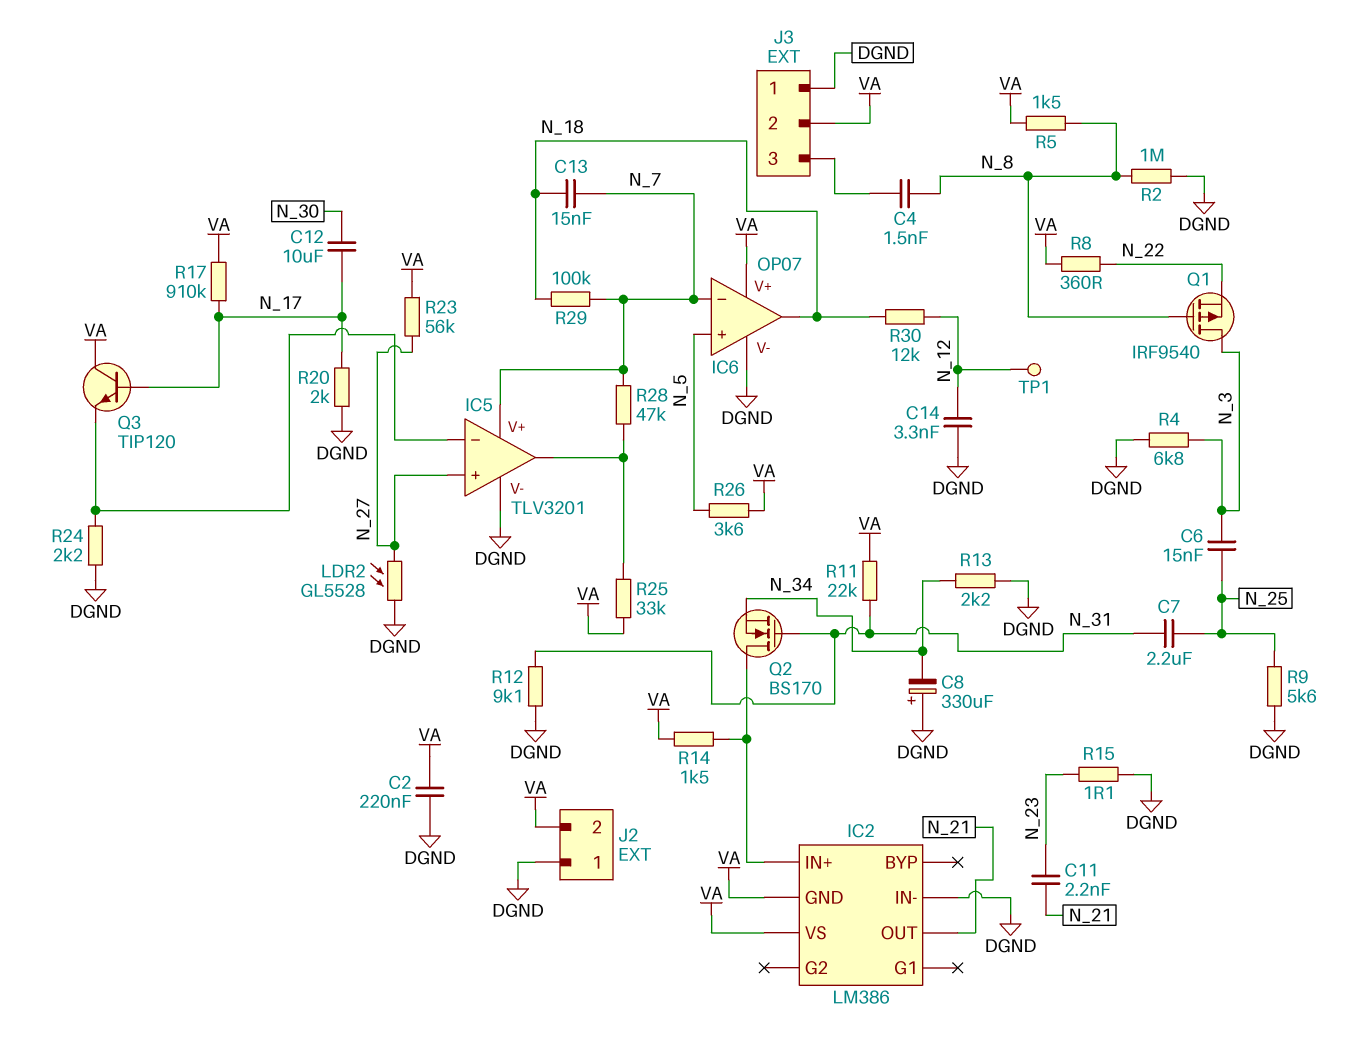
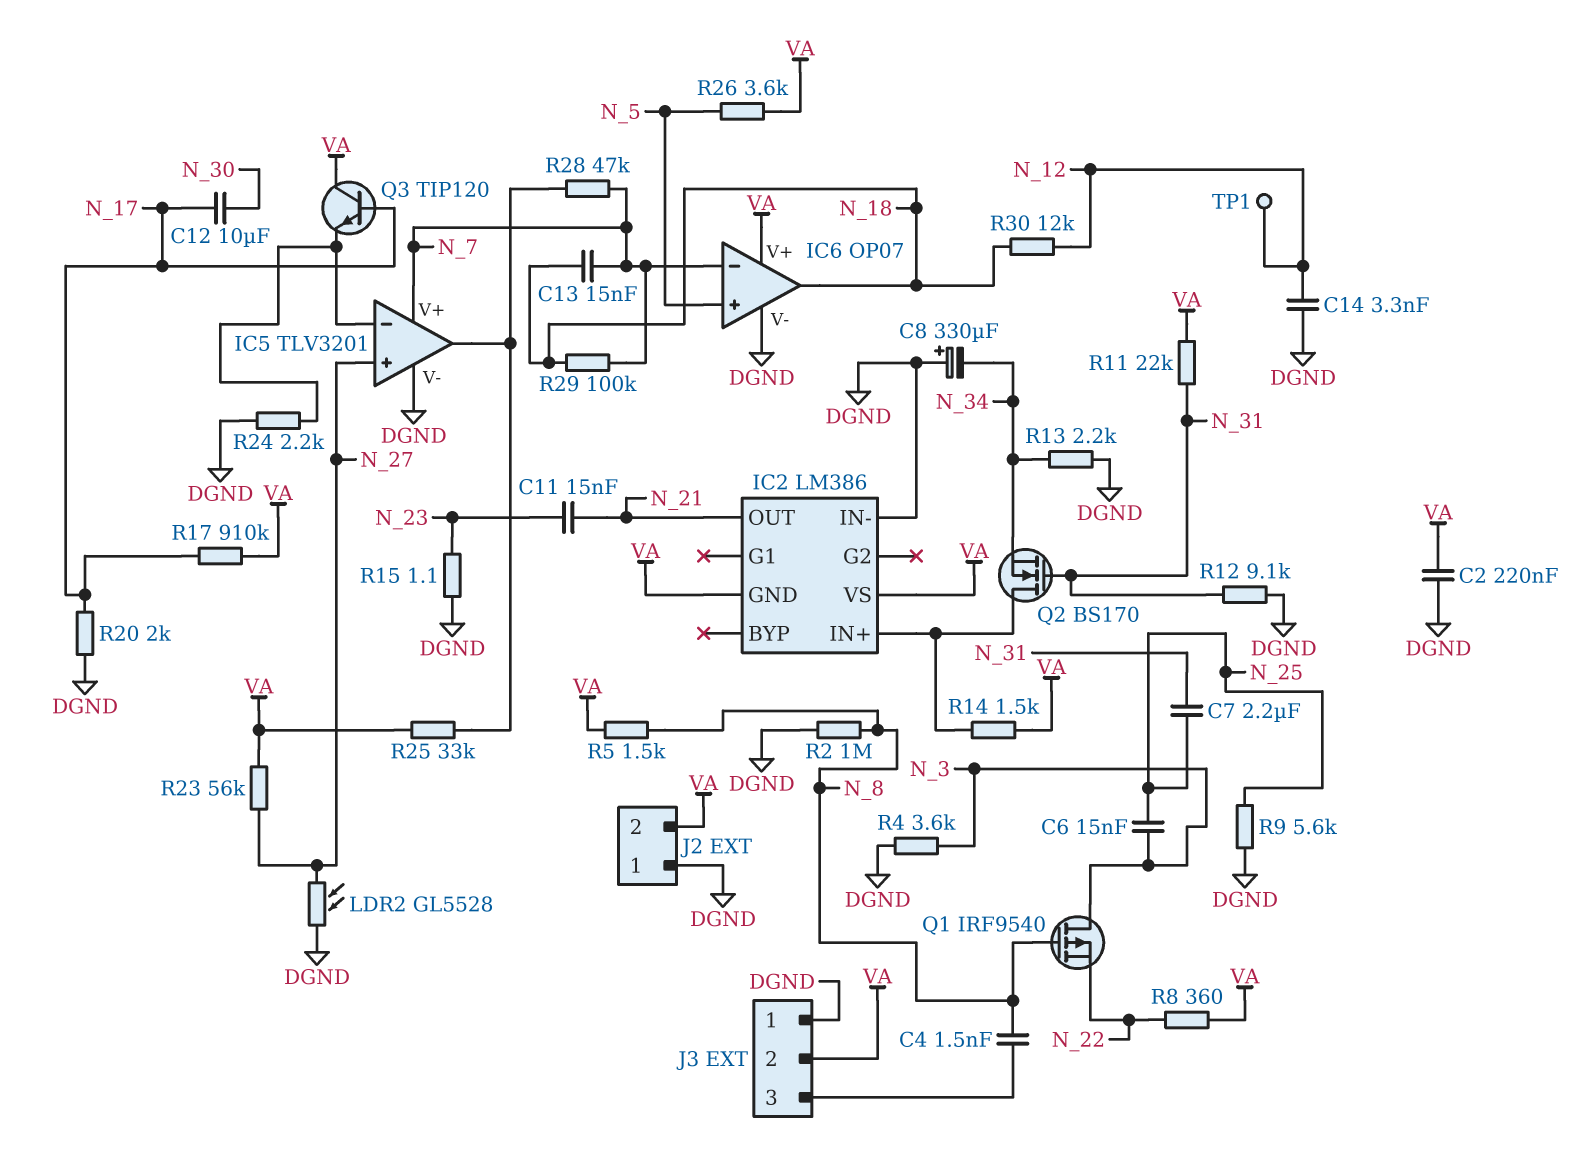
C11: 2.2nF (N_21, N_23) -> 15nF (N_21, N_23)
R4: 6.8k (DGND, N_3) -> 3.6k (DGND, N_3)

